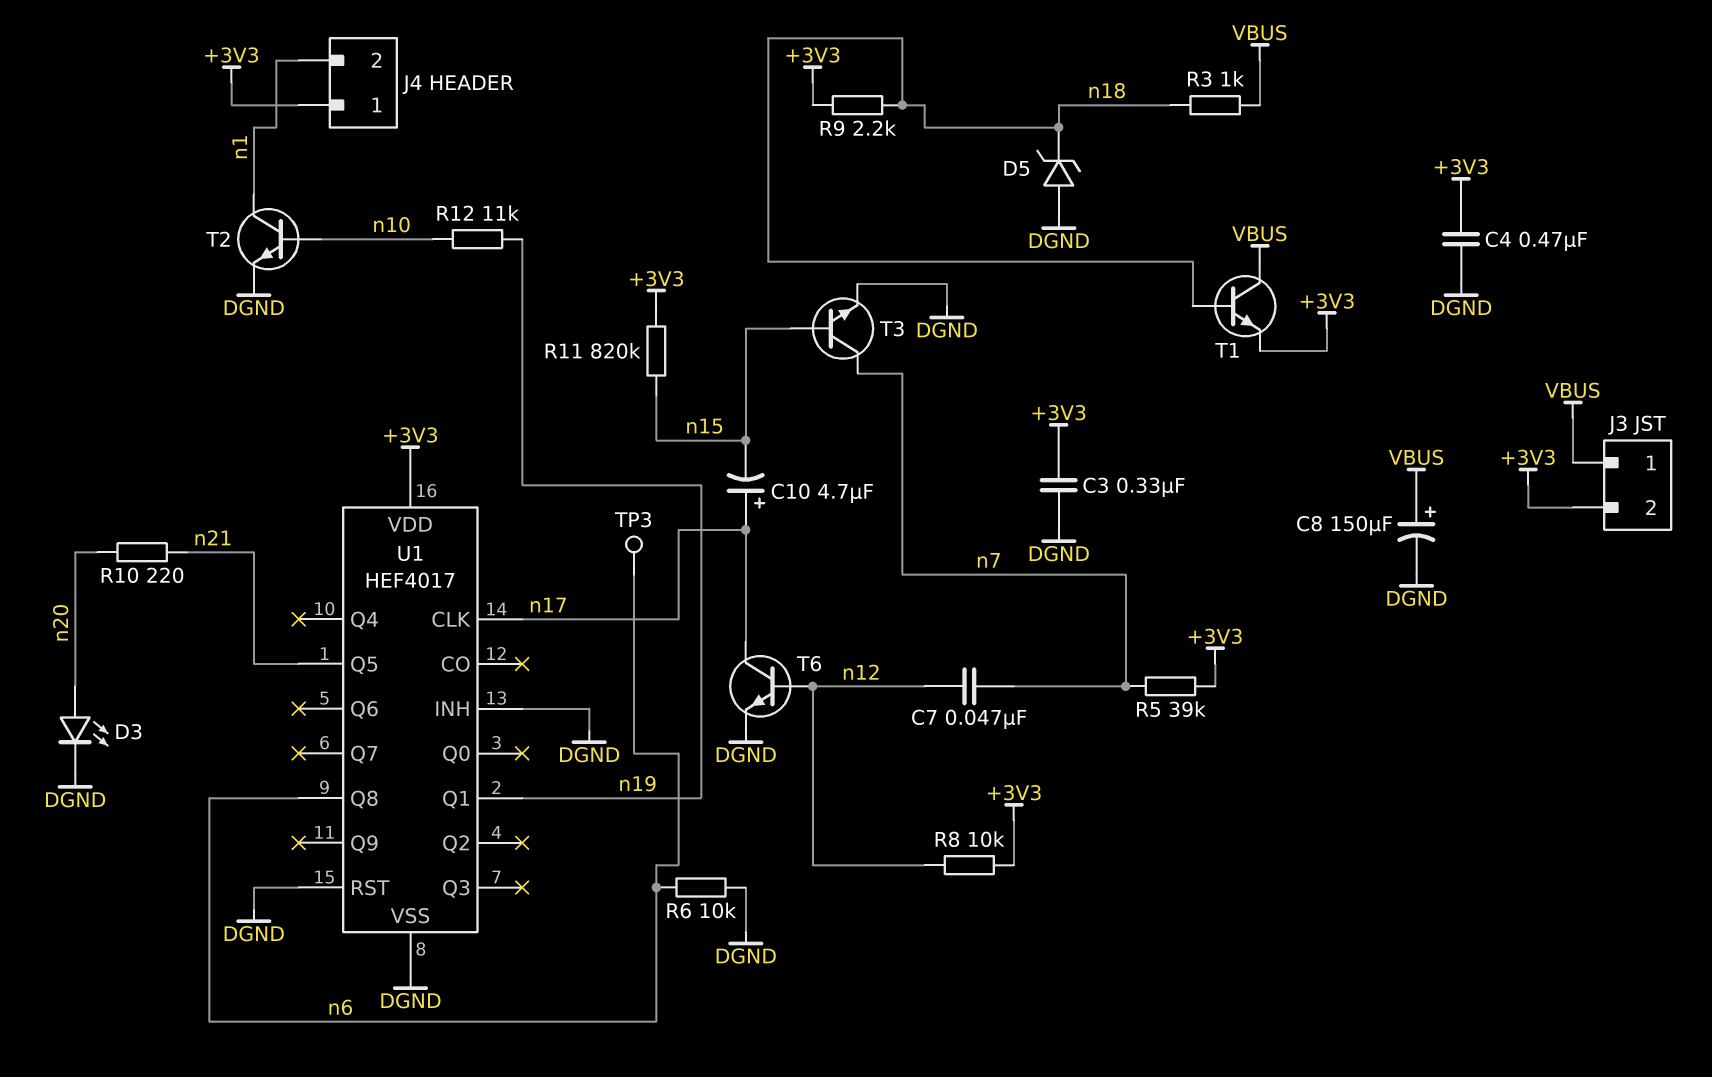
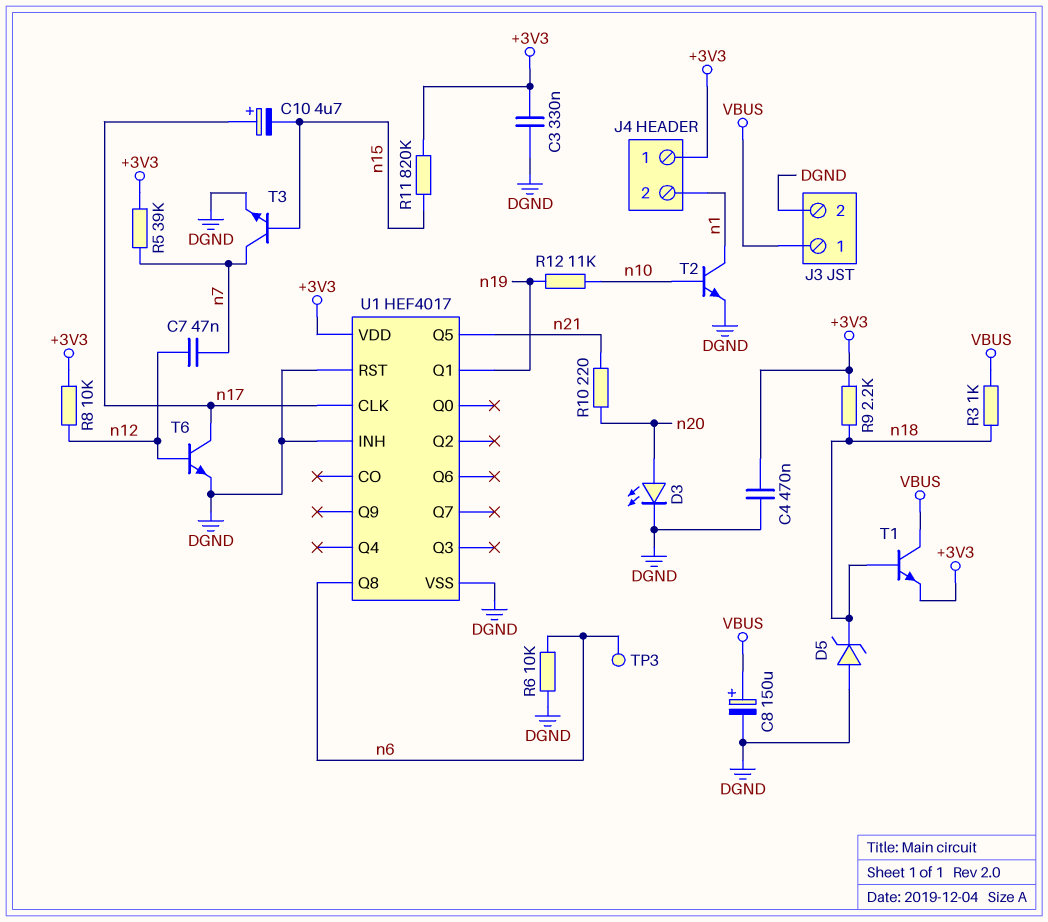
J3 pin 2: +3V3 -> DGND

